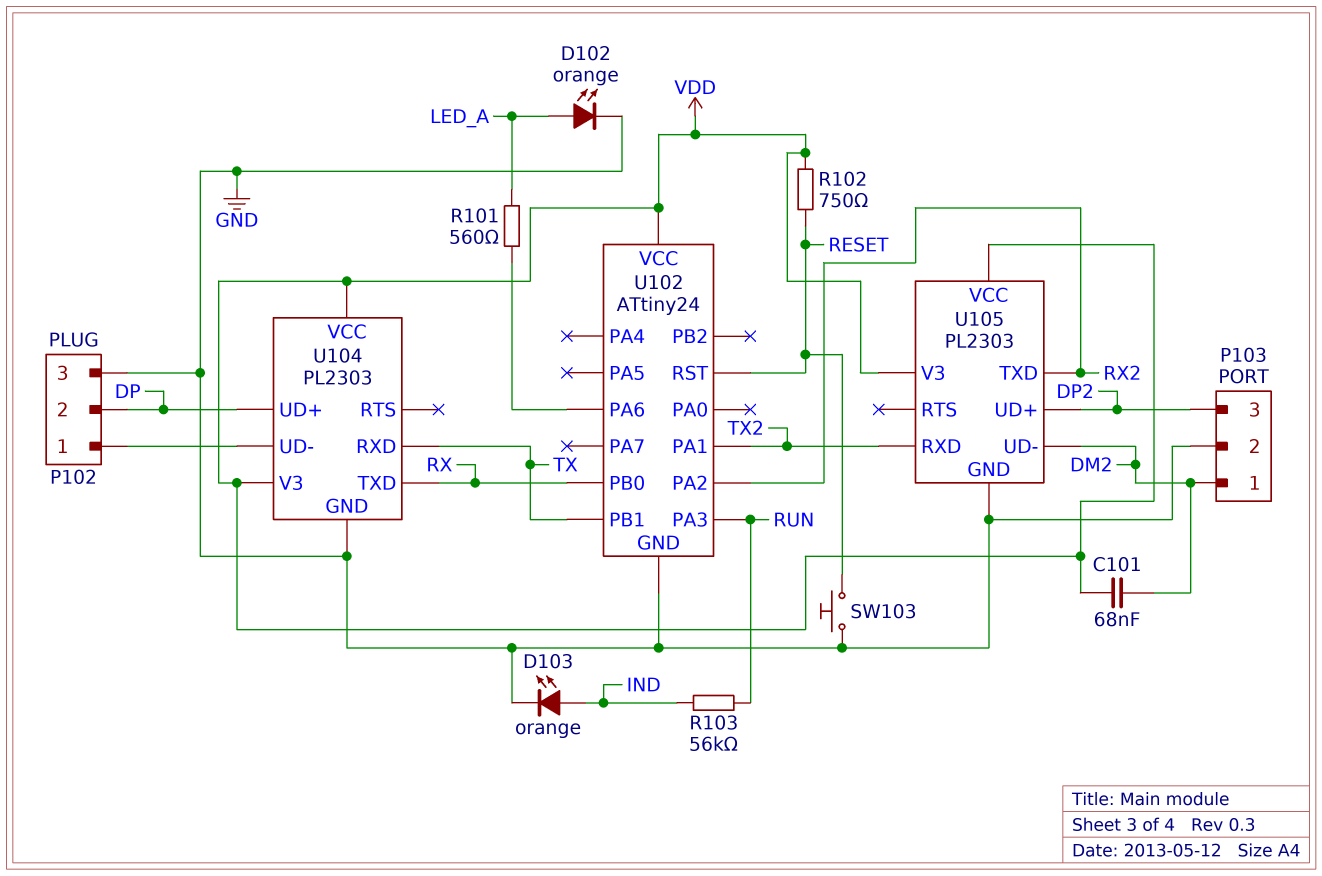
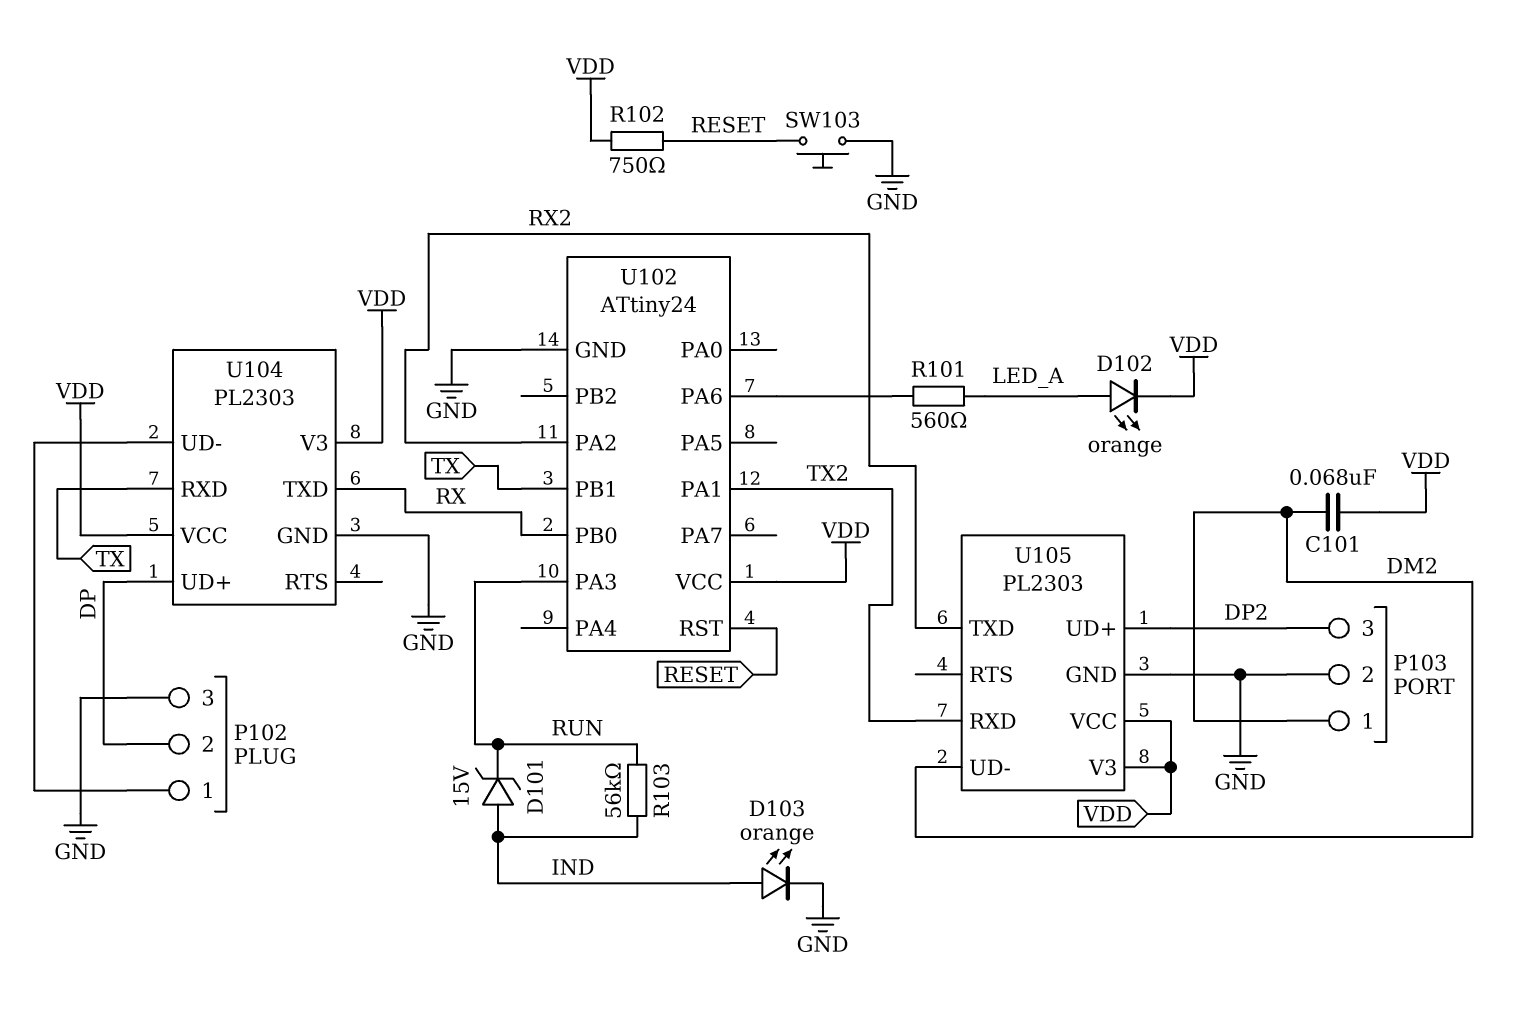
D101: none -> zener 15V (A IND, K RUN)
D102: LED orange (A LED_A, K GND) -> LED orange (A LED_A, K VDD)

